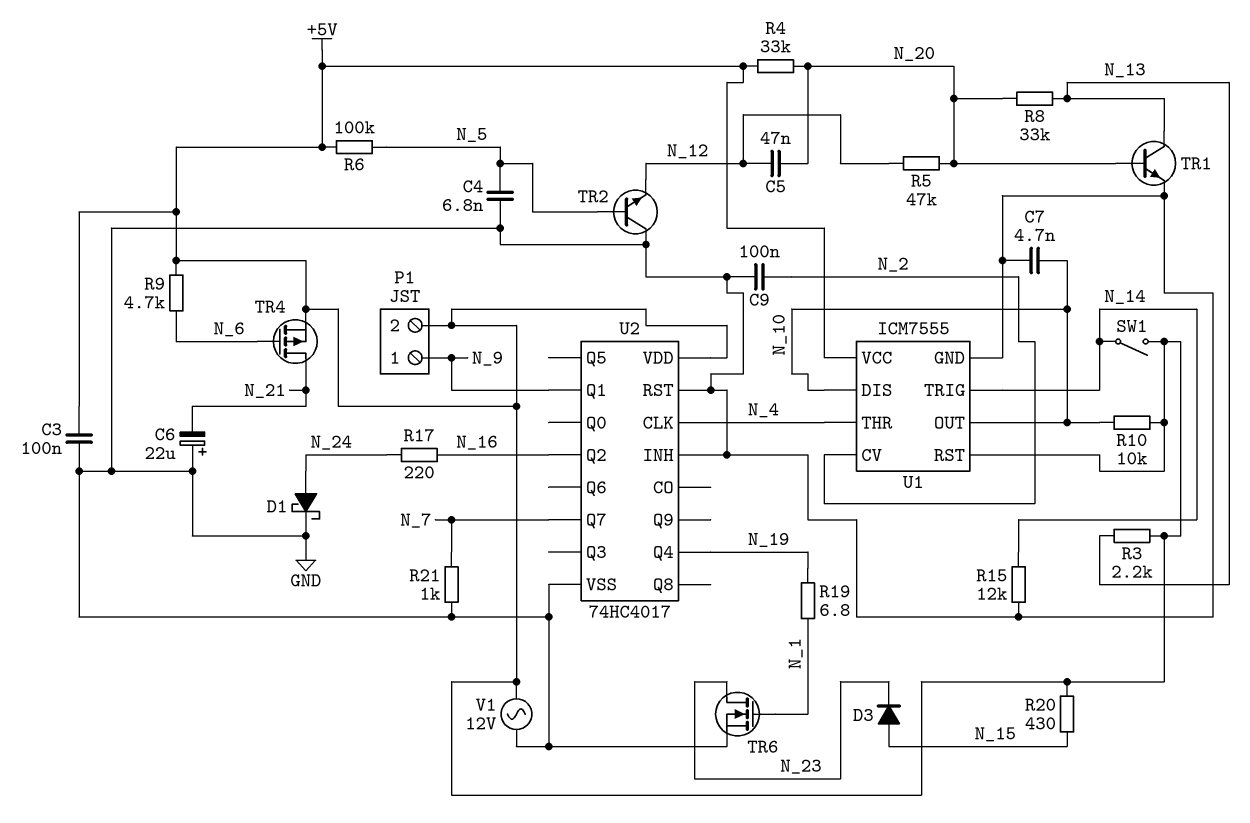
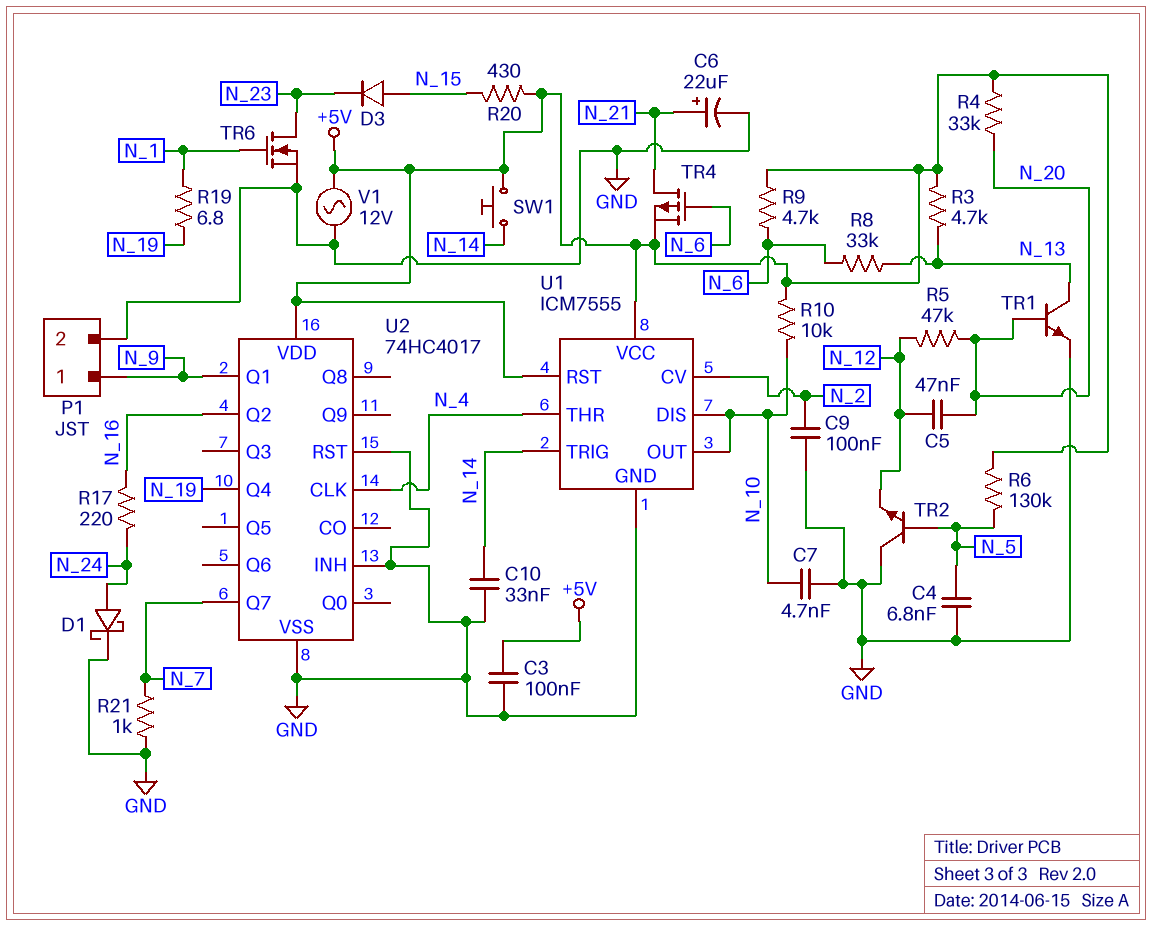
C6: 22uF (plus GND, minus N_21) -> 22uF (plus N_21, minus GND)
C10: none -> 33nF (GND, N_14)
P1 pin 2: +5V -> GND
R3: 2.2k (+5V, N_13) -> 4.7k (+5V, N_13)
R6: 100k (+5V, N_5) -> 130k (+5V, N_5)
R8: 33k (N_13, N_20) -> 33k (N_6, N_13)
R15: 12k (GND, N_14) -> none
SW1: switch (+5V, N_14) -> button (+5V, N_14)

